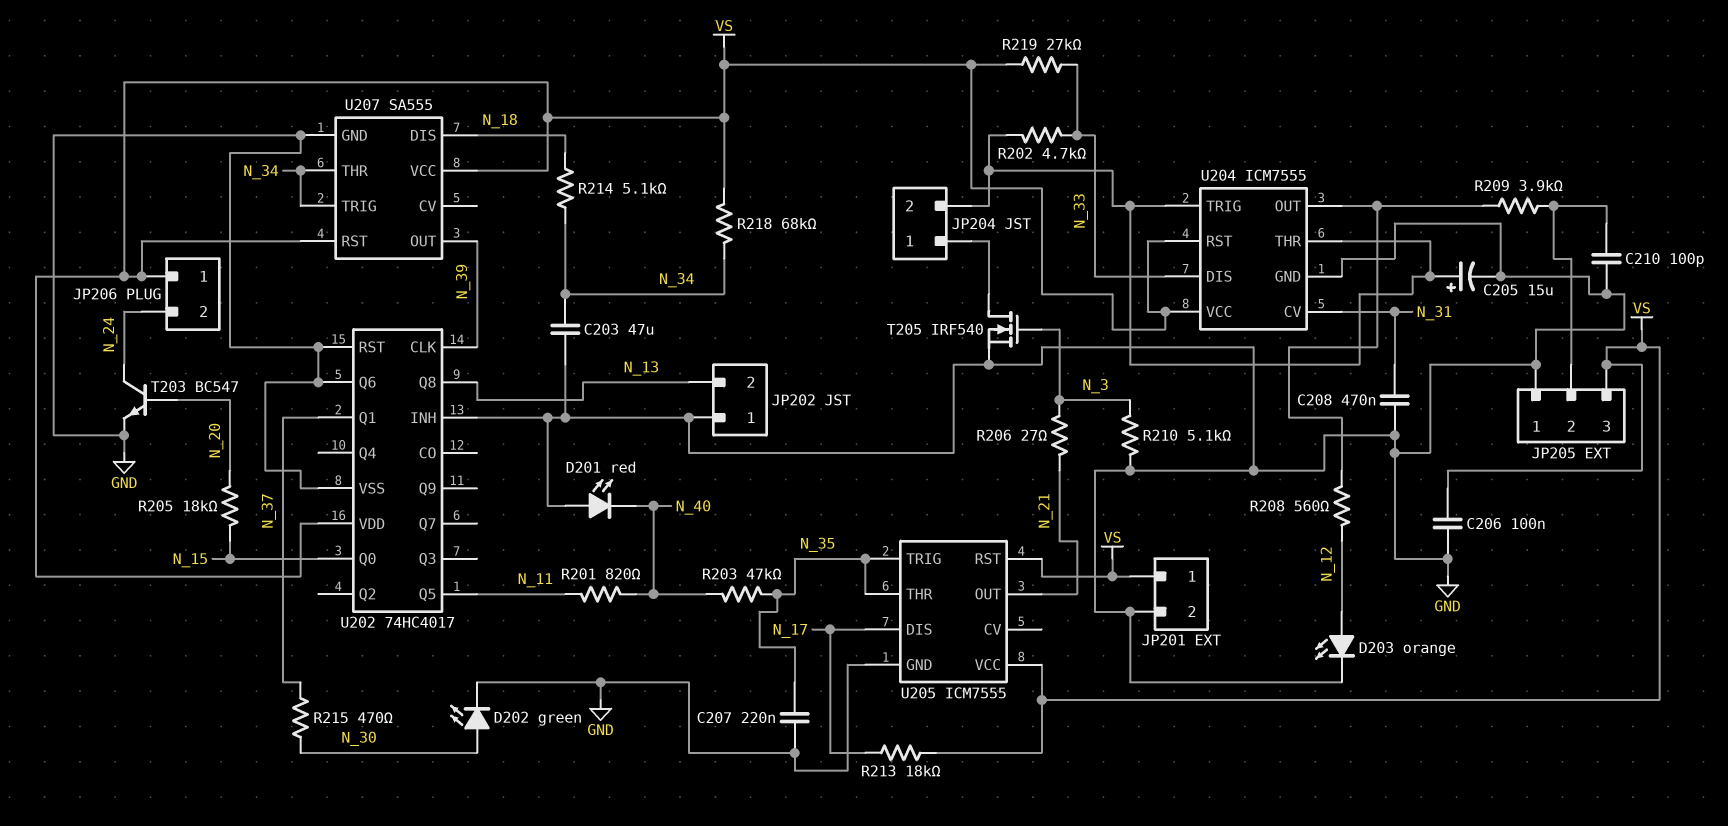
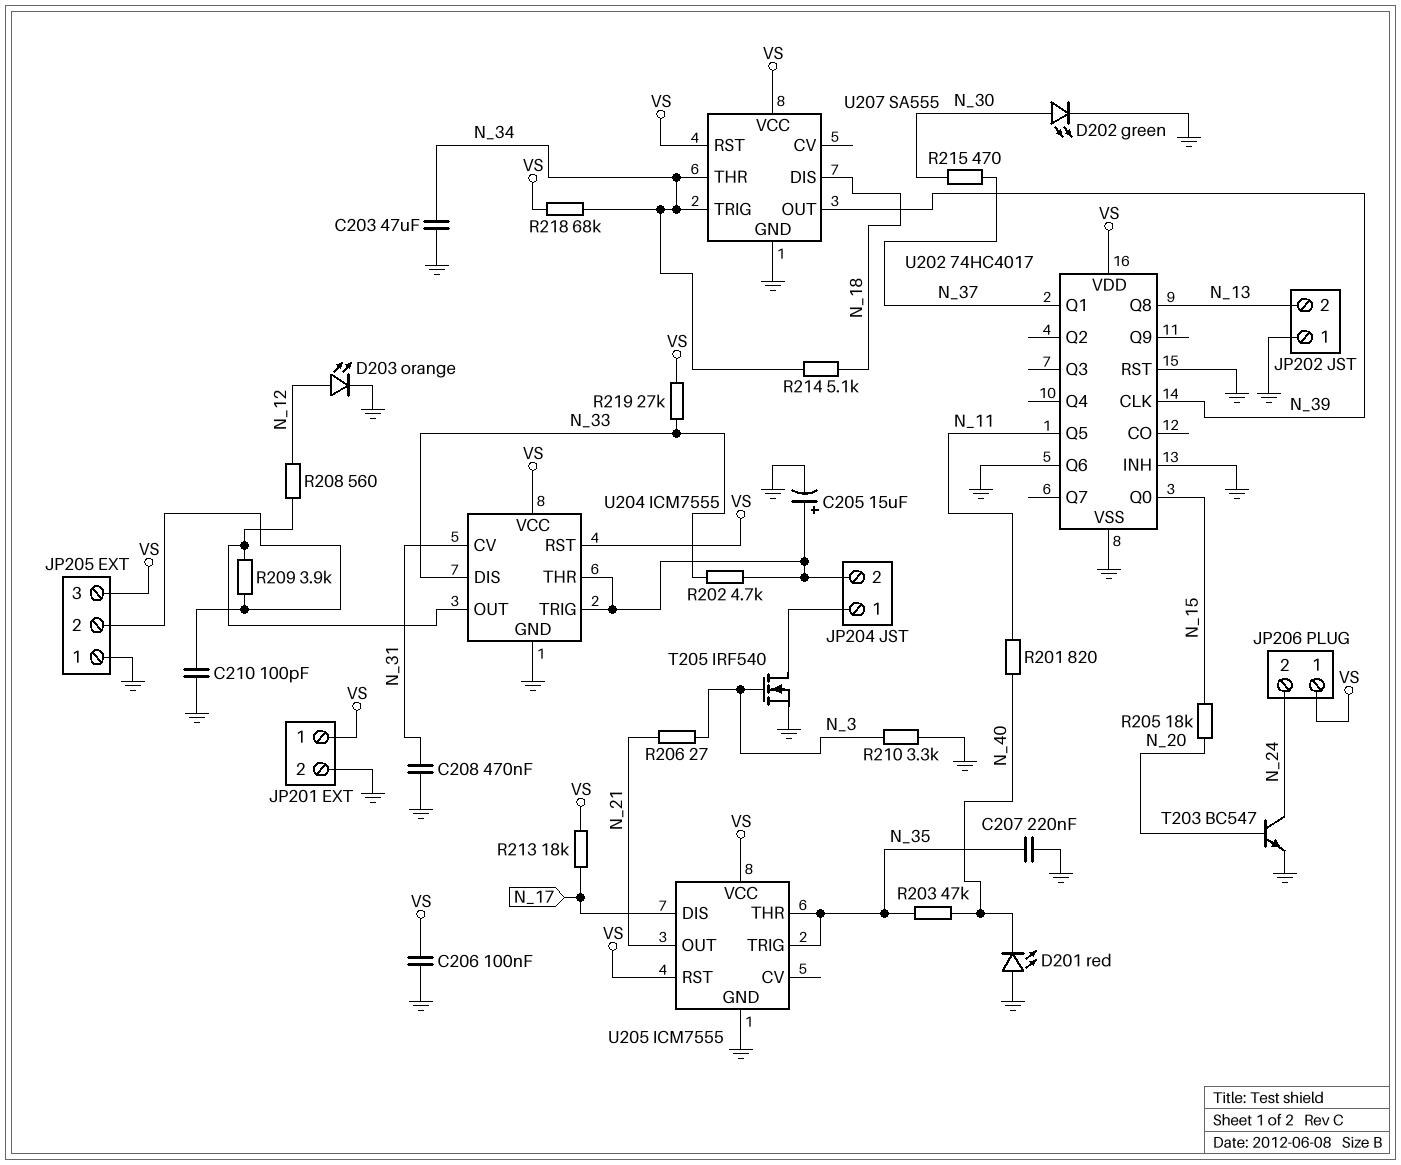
R210: 5.1k (GND, N_3) -> 3.3k (GND, N_3)

